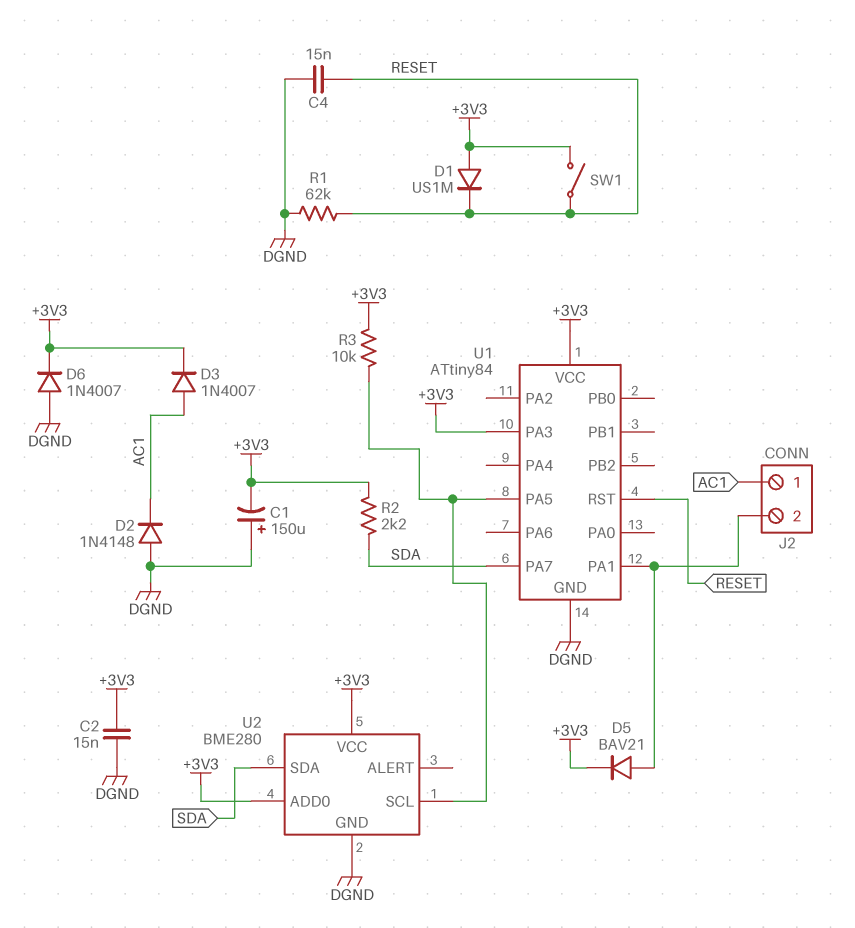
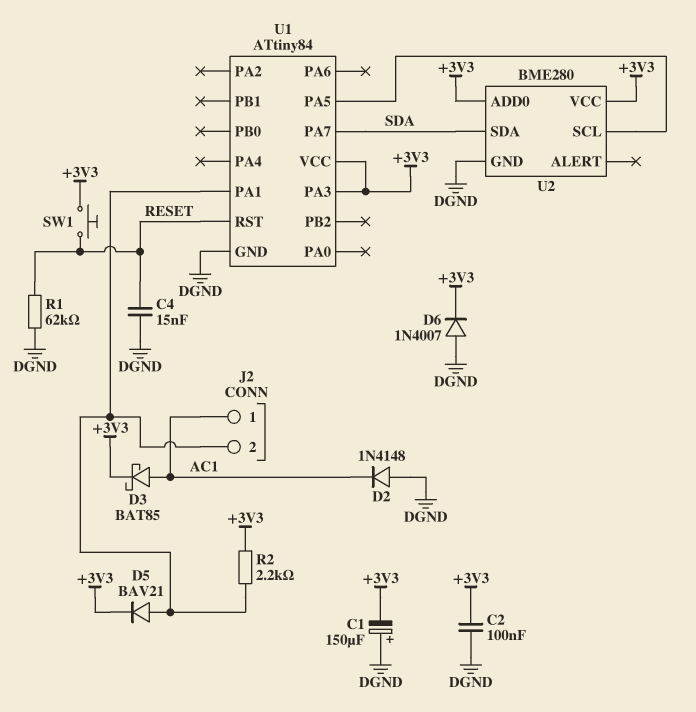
C2: 15nF (+3V3, DGND) -> 100nF (+3V3, DGND)
D1: diode US1M (A +3V3, K RESET) -> none
D3: diode 1N4007 (A AC1, K +3V3) -> schottky BAT85 (A AC1, K +3V3)
R2: 2.2k (+3V3, SDA) -> 2.2k (+3V3, J2/2)
R3: 10k (+3V3, U1/PA5) -> none
SW1: switch (+3V3, RESET) -> button (+3V3, RESET)

